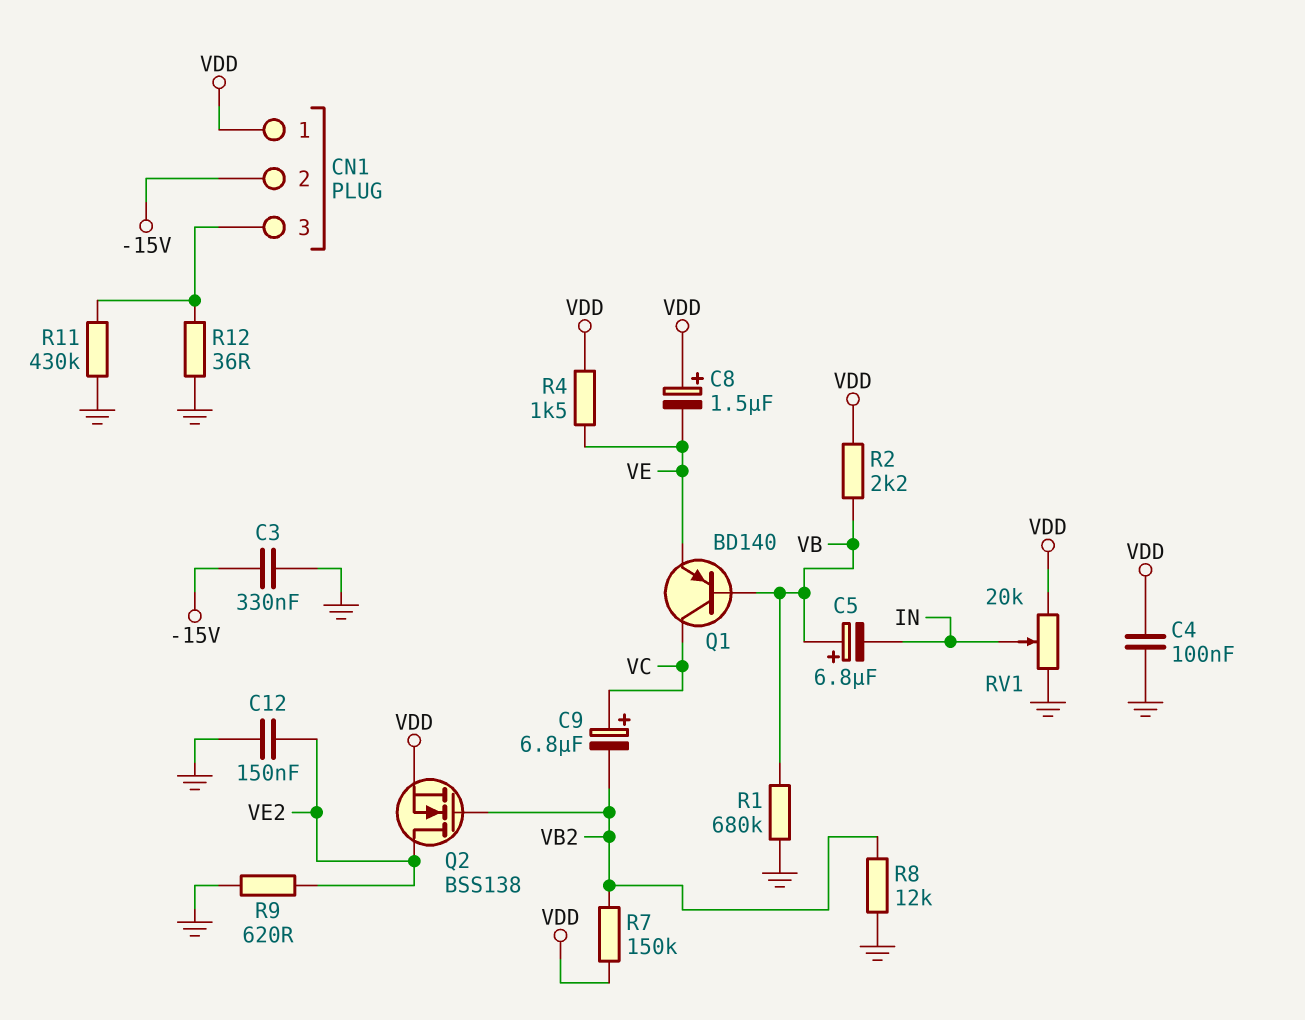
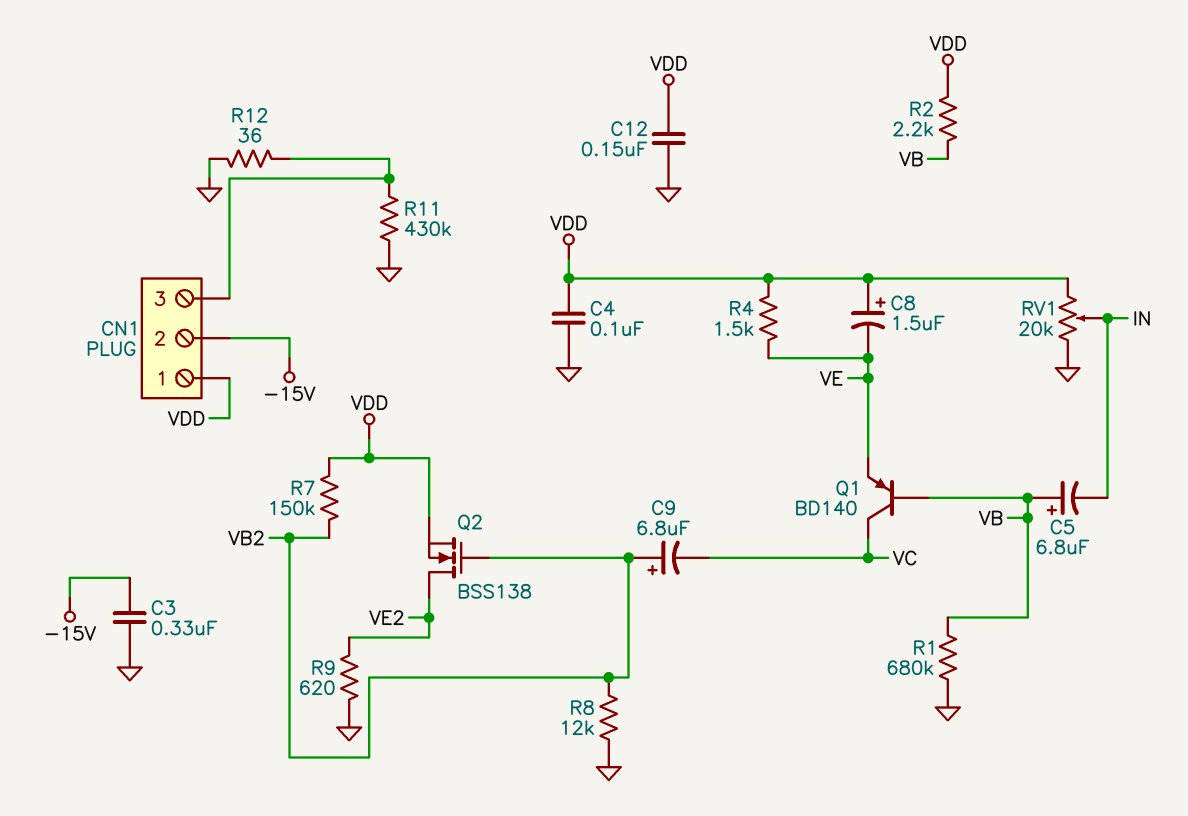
C9: 6.8uF (plus VC, minus VB2) -> 6.8uF (plus VB2, minus VC)
C12: 150nF (GND, VE2) -> 150nF (GND, VDD)

